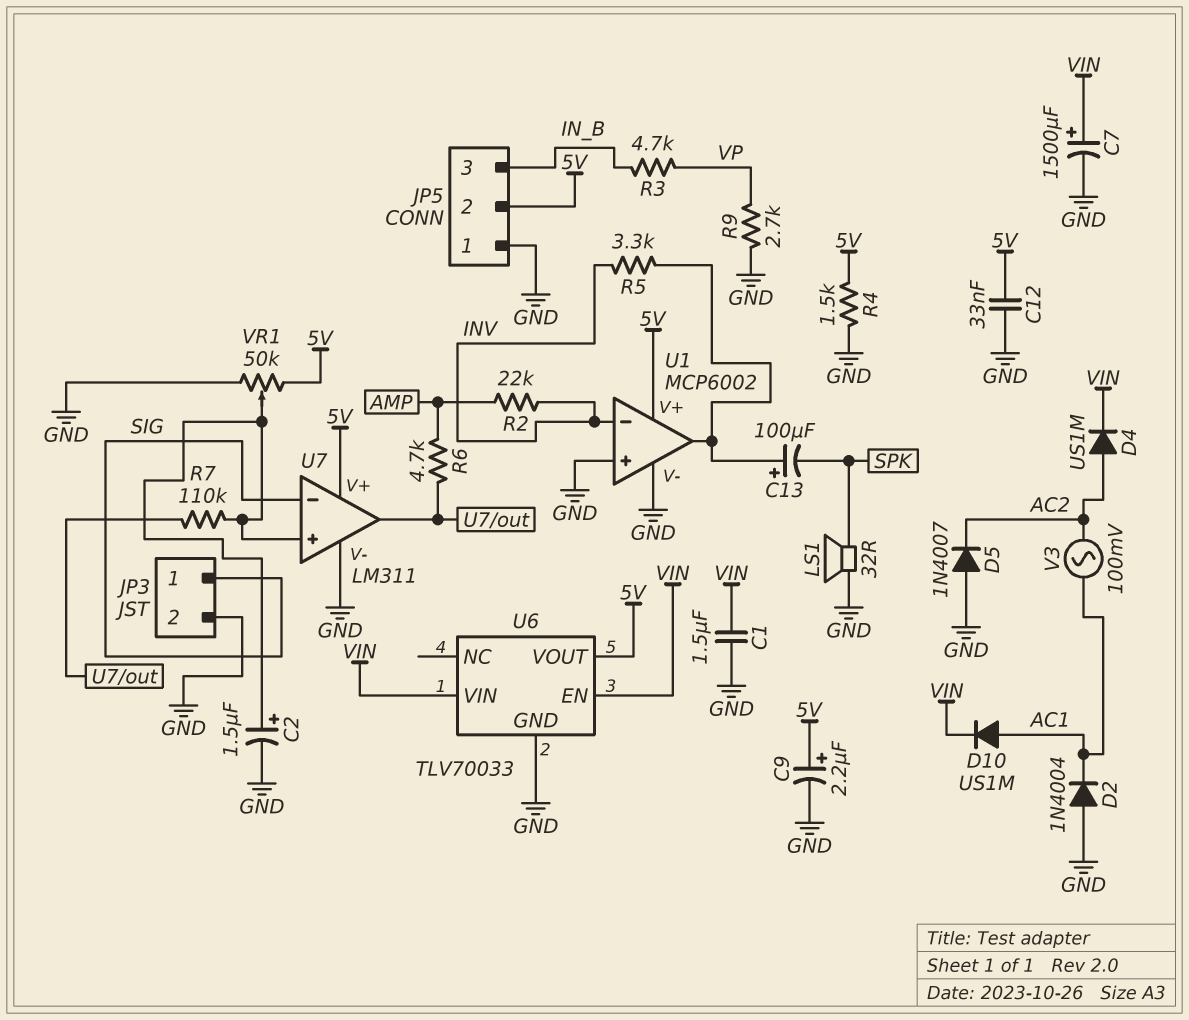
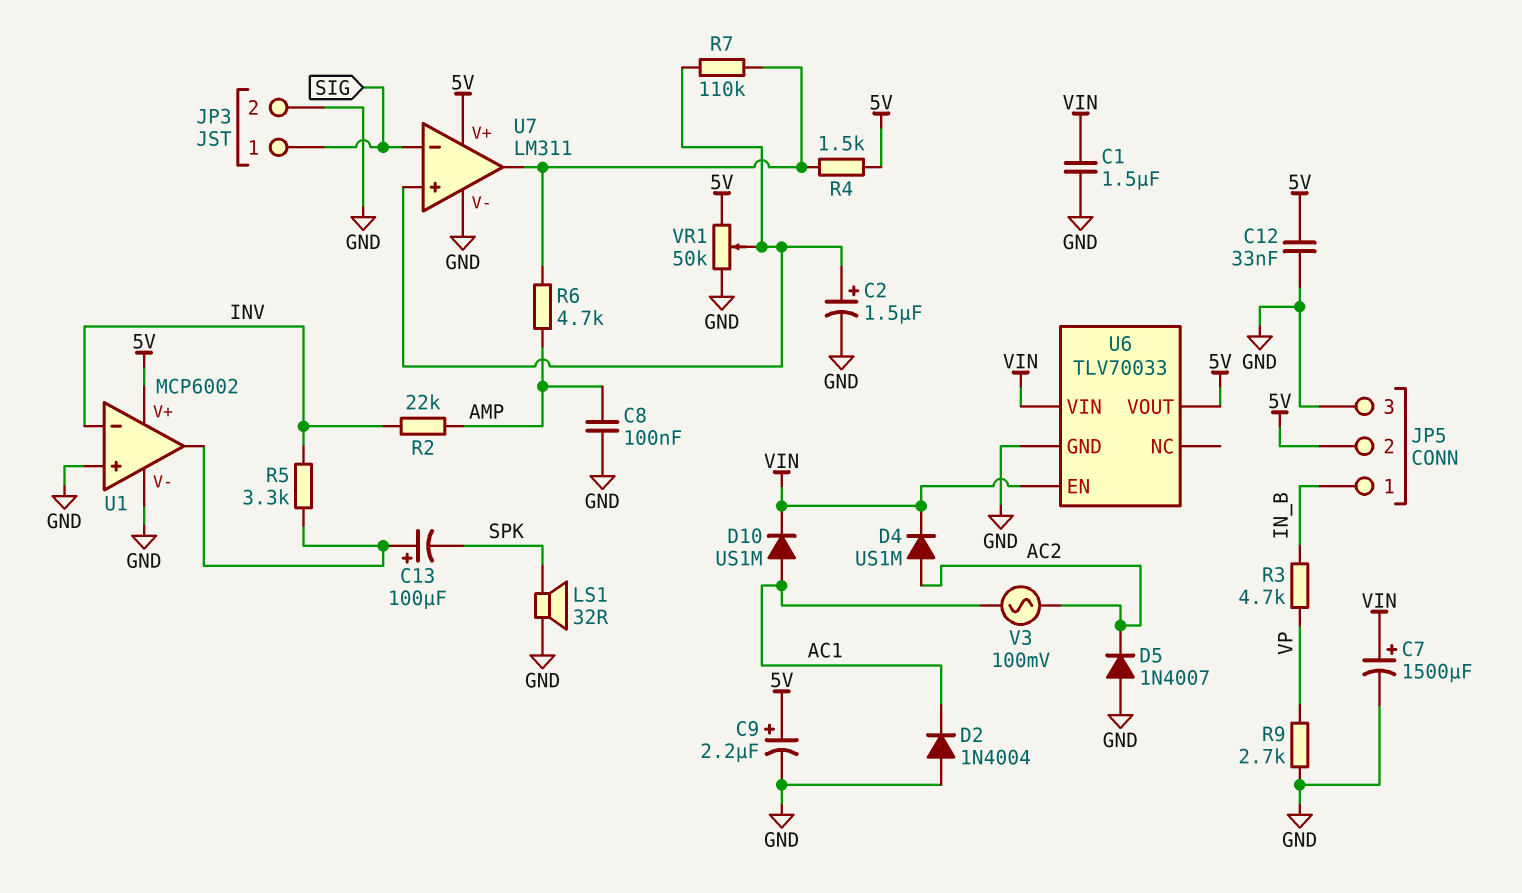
C8: none -> 100nF (AMP, GND)
JP5 pin 1: GND -> IN_B
JP5 pin 3: IN_B -> GND
R4: 1.5k (5V, GND) -> 1.5k (5V, U7/out)

